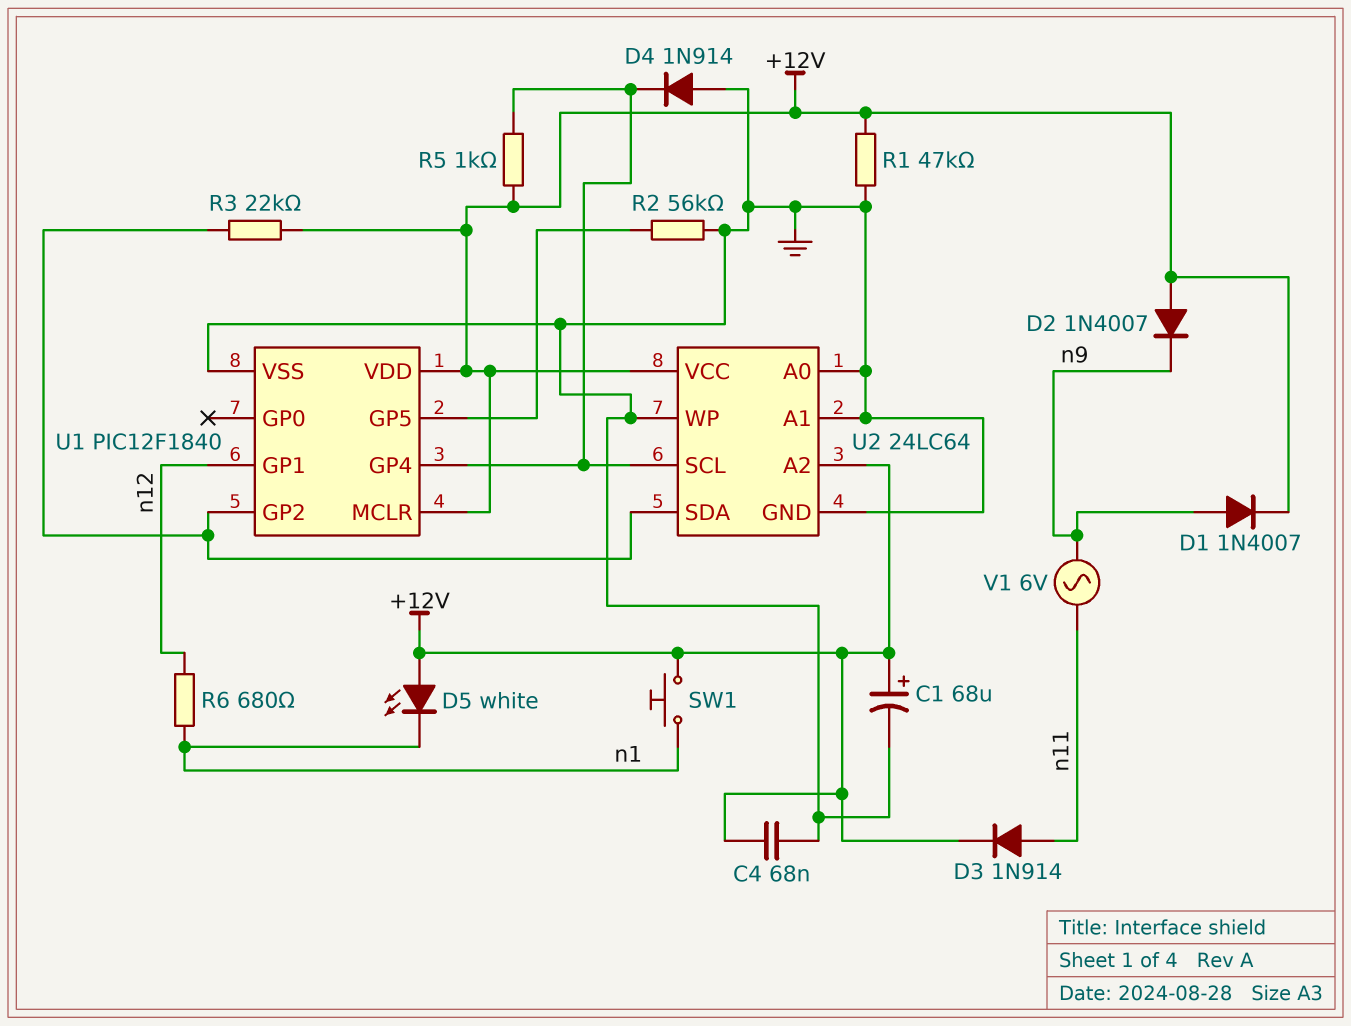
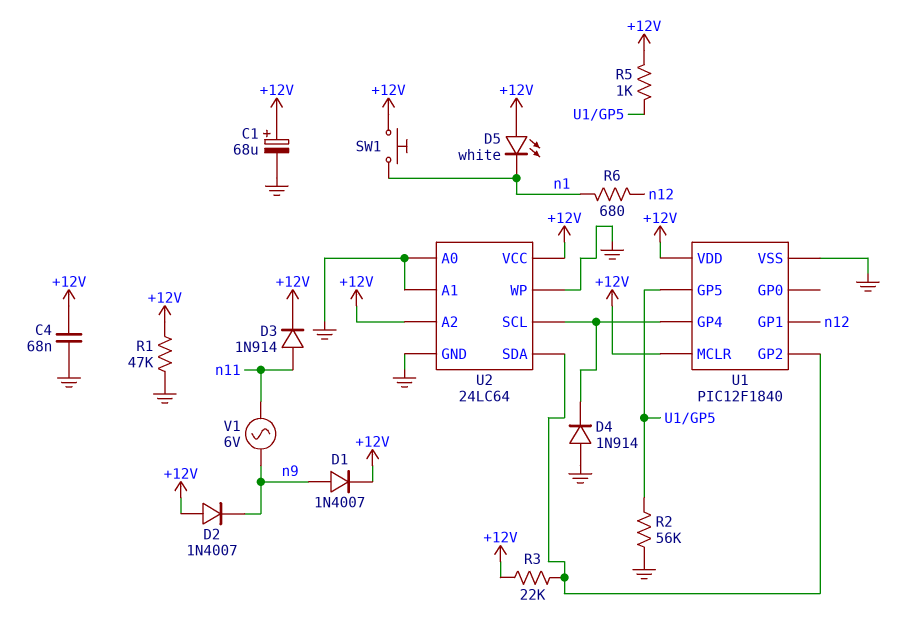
R5: 1k (+12V, U1/GP4) -> 1k (+12V, U1/GP5)

